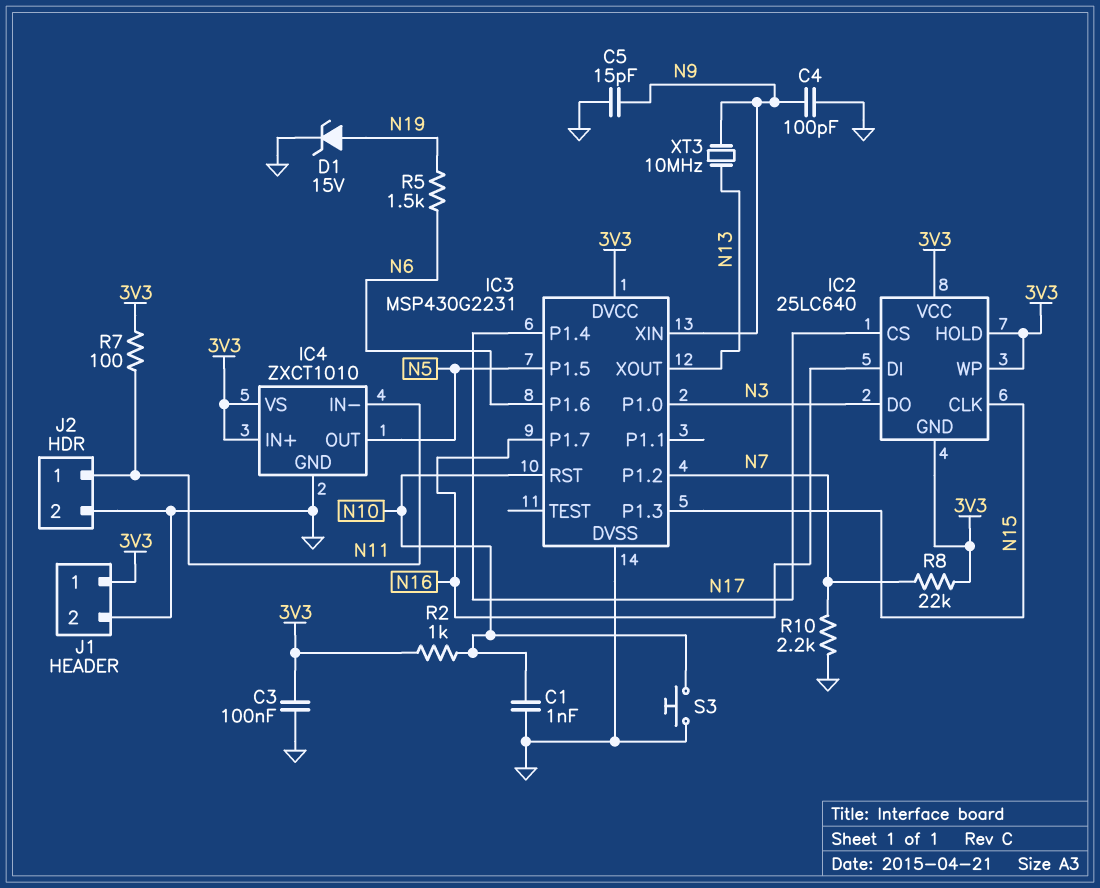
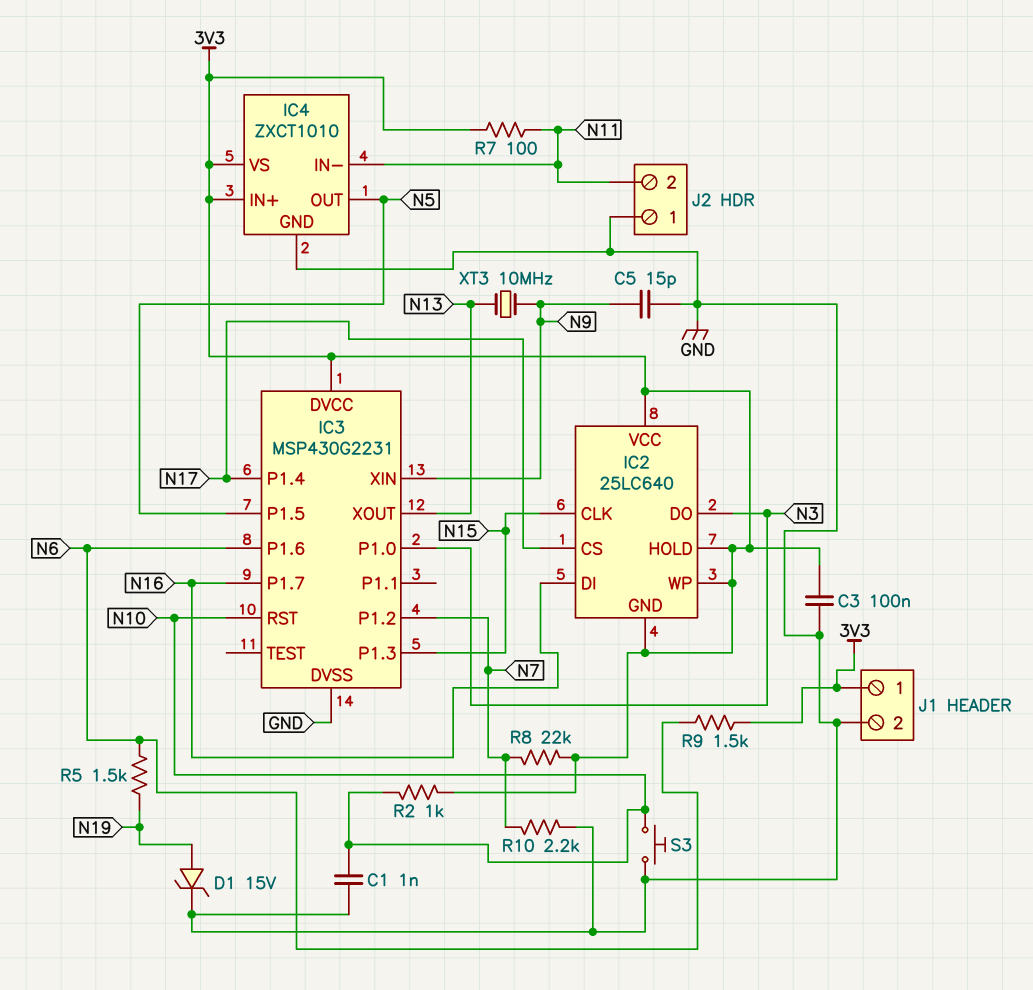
C4: 100pF (GND, N9) -> none
J2 pin 1: N11 -> GND
J2 pin 2: GND -> N11
R9: none -> 1.5k (3V3, N6)

